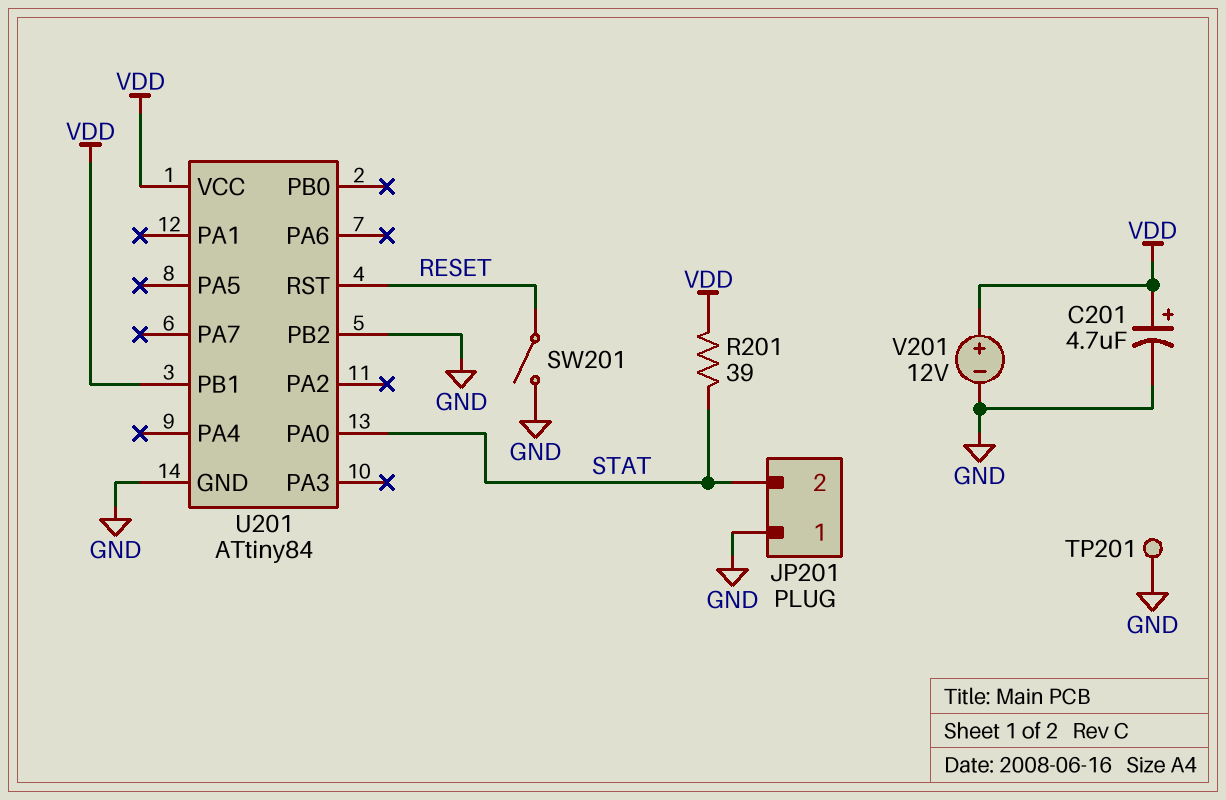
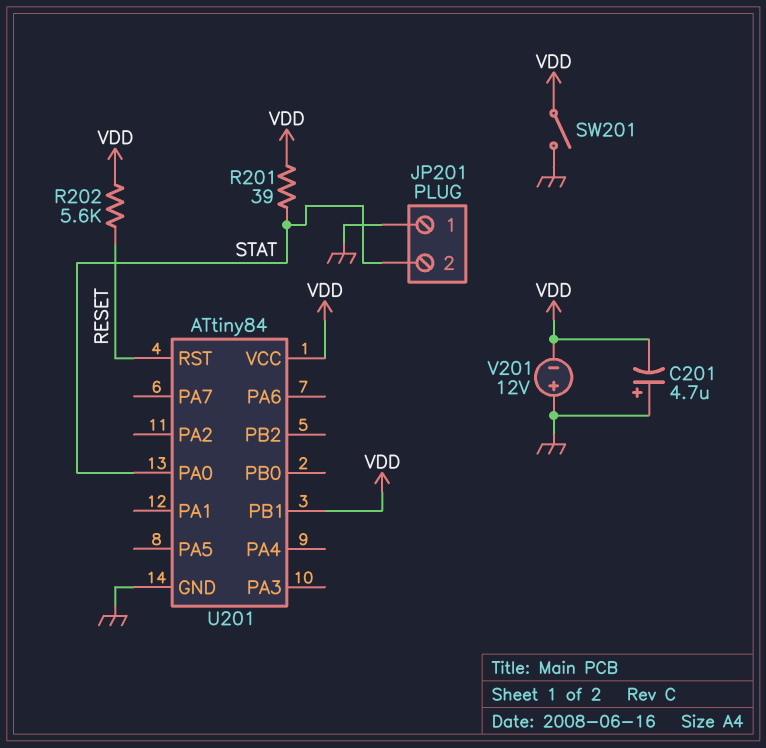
C201: 4.7uF (plus VDD, minus GND) -> 4.7uF (plus GND, minus VDD)
R202: none -> 5.6k (RESET, VDD)
SW201: switch (GND, RESET) -> switch (GND, VDD)
TP201: test point (GND) -> none
U201 pin PB2: GND -> none
V201: 12V (plus VDD, minus GND) -> 12V (plus GND, minus VDD)

